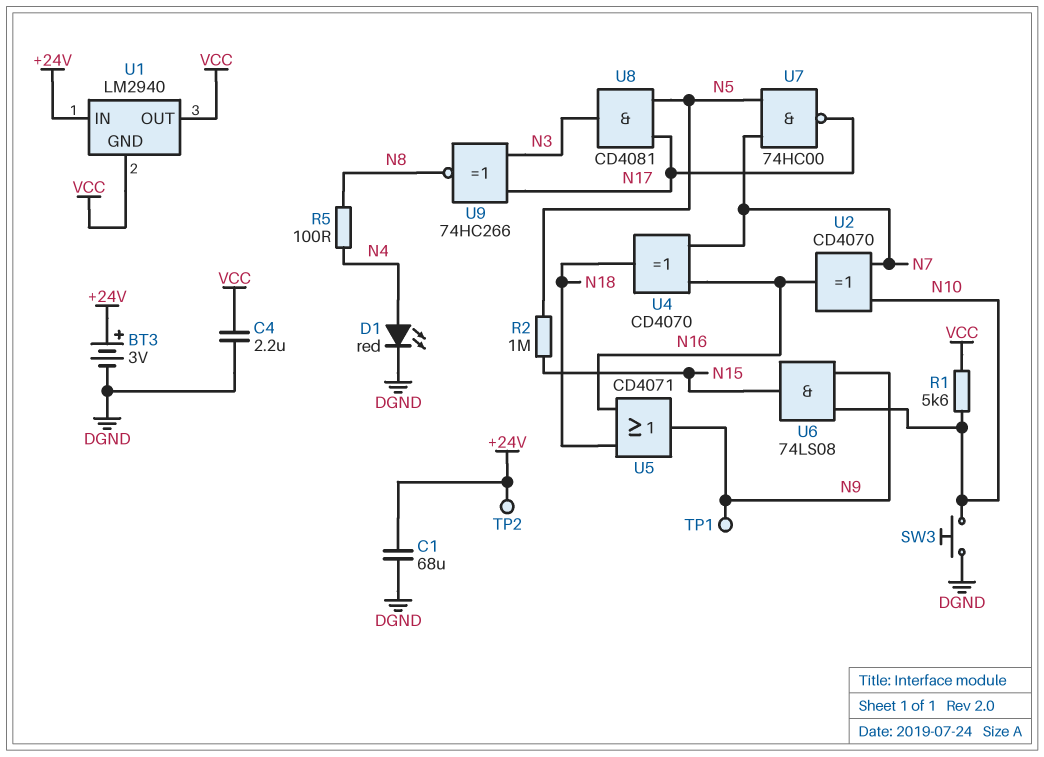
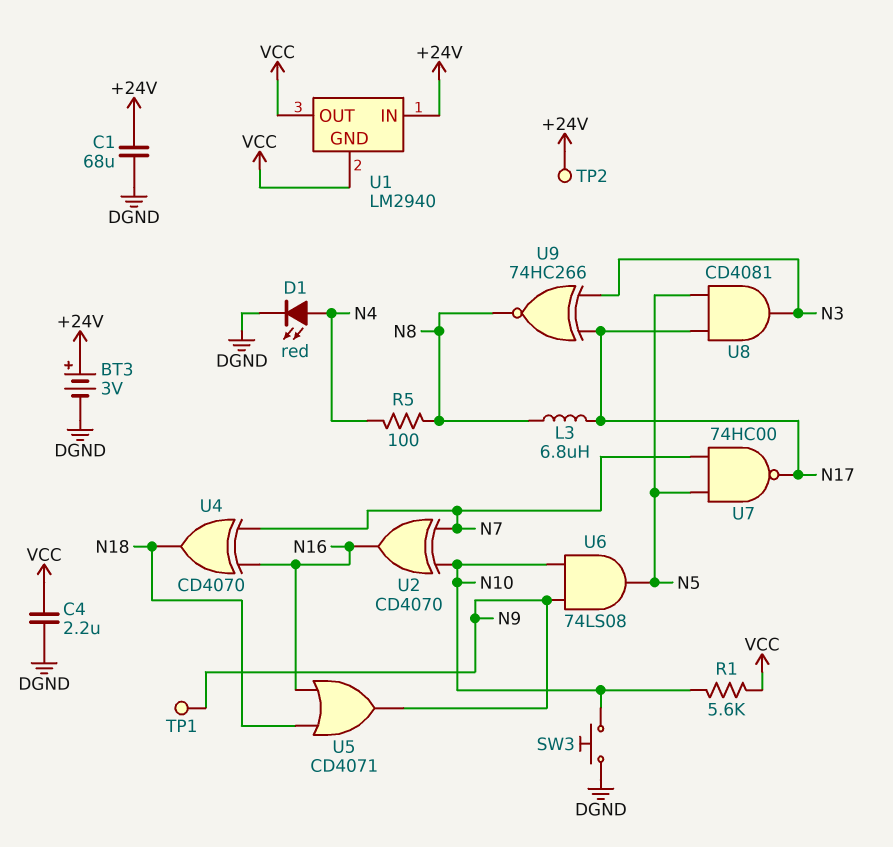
L3: none -> 6.8uH (N8, N17)
R2: 1M (N5, N15) -> none
U6: AND 74LS08 (in N9, in N10, out N15) -> AND 74LS08 (in N9, in N10, out N5)

